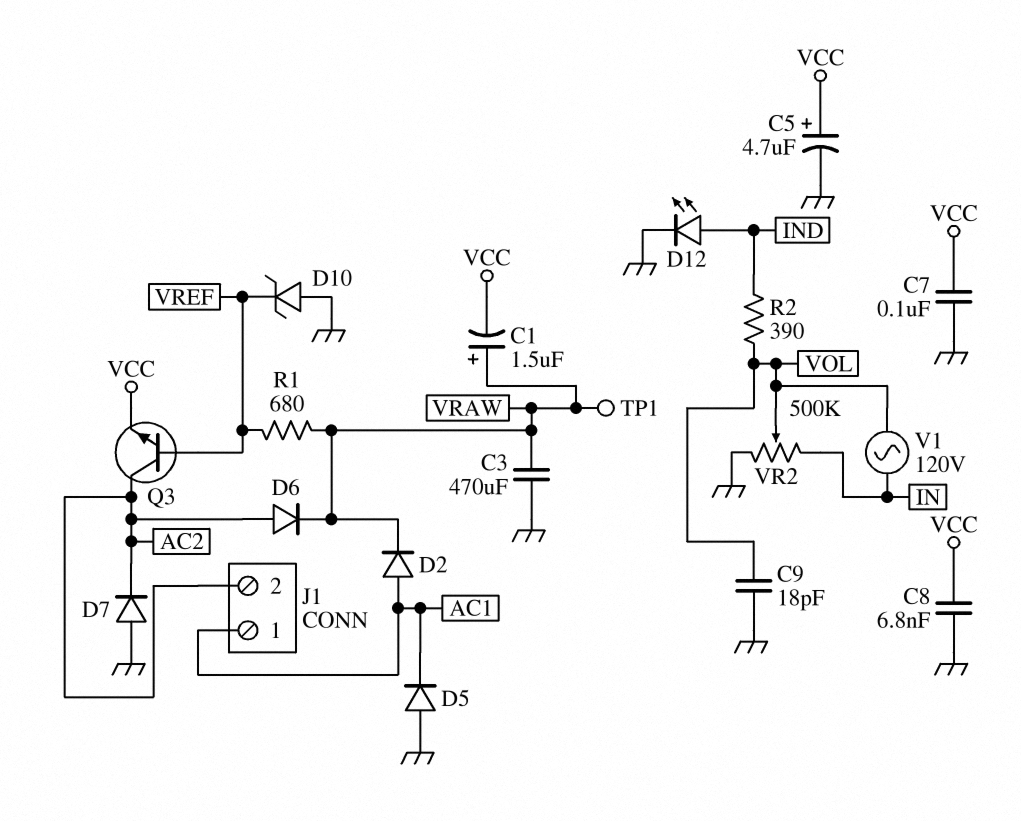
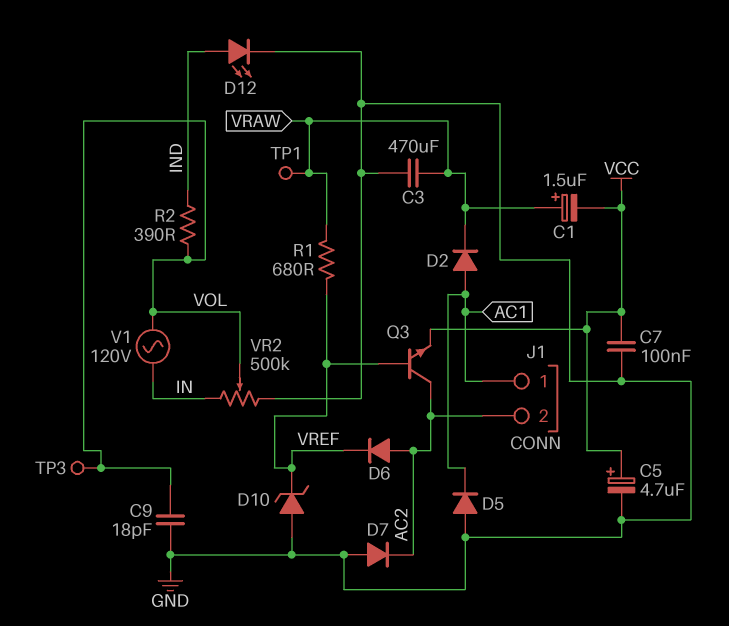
C8: 6.8nF (GND, VCC) -> none
D6: diode (A AC2, K VRAW) -> diode (A AC2, K VREF)
TP3: none -> test point (VOL)

